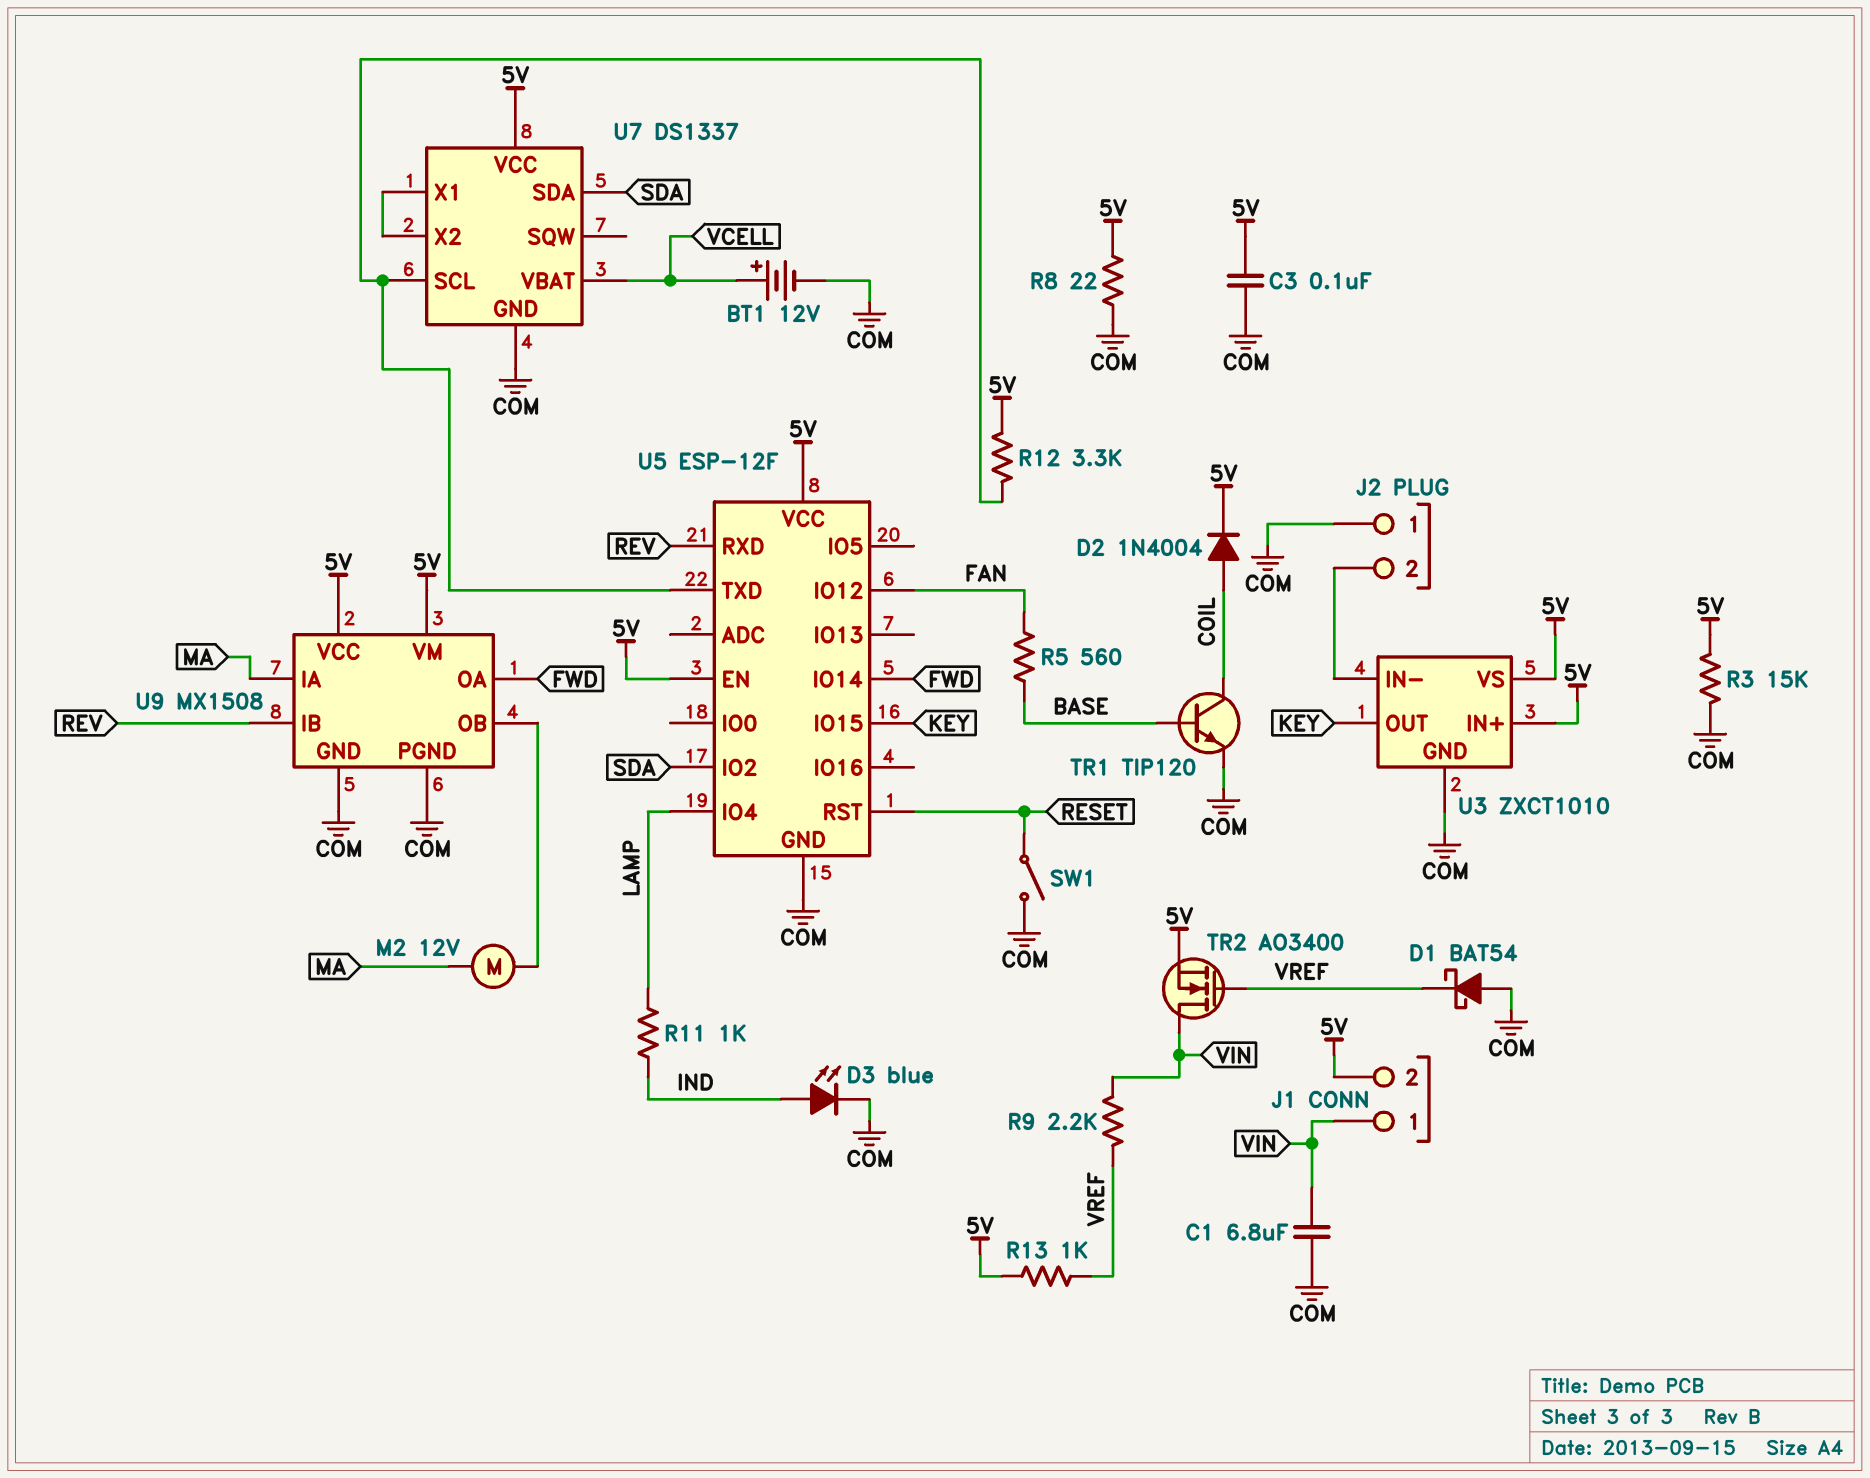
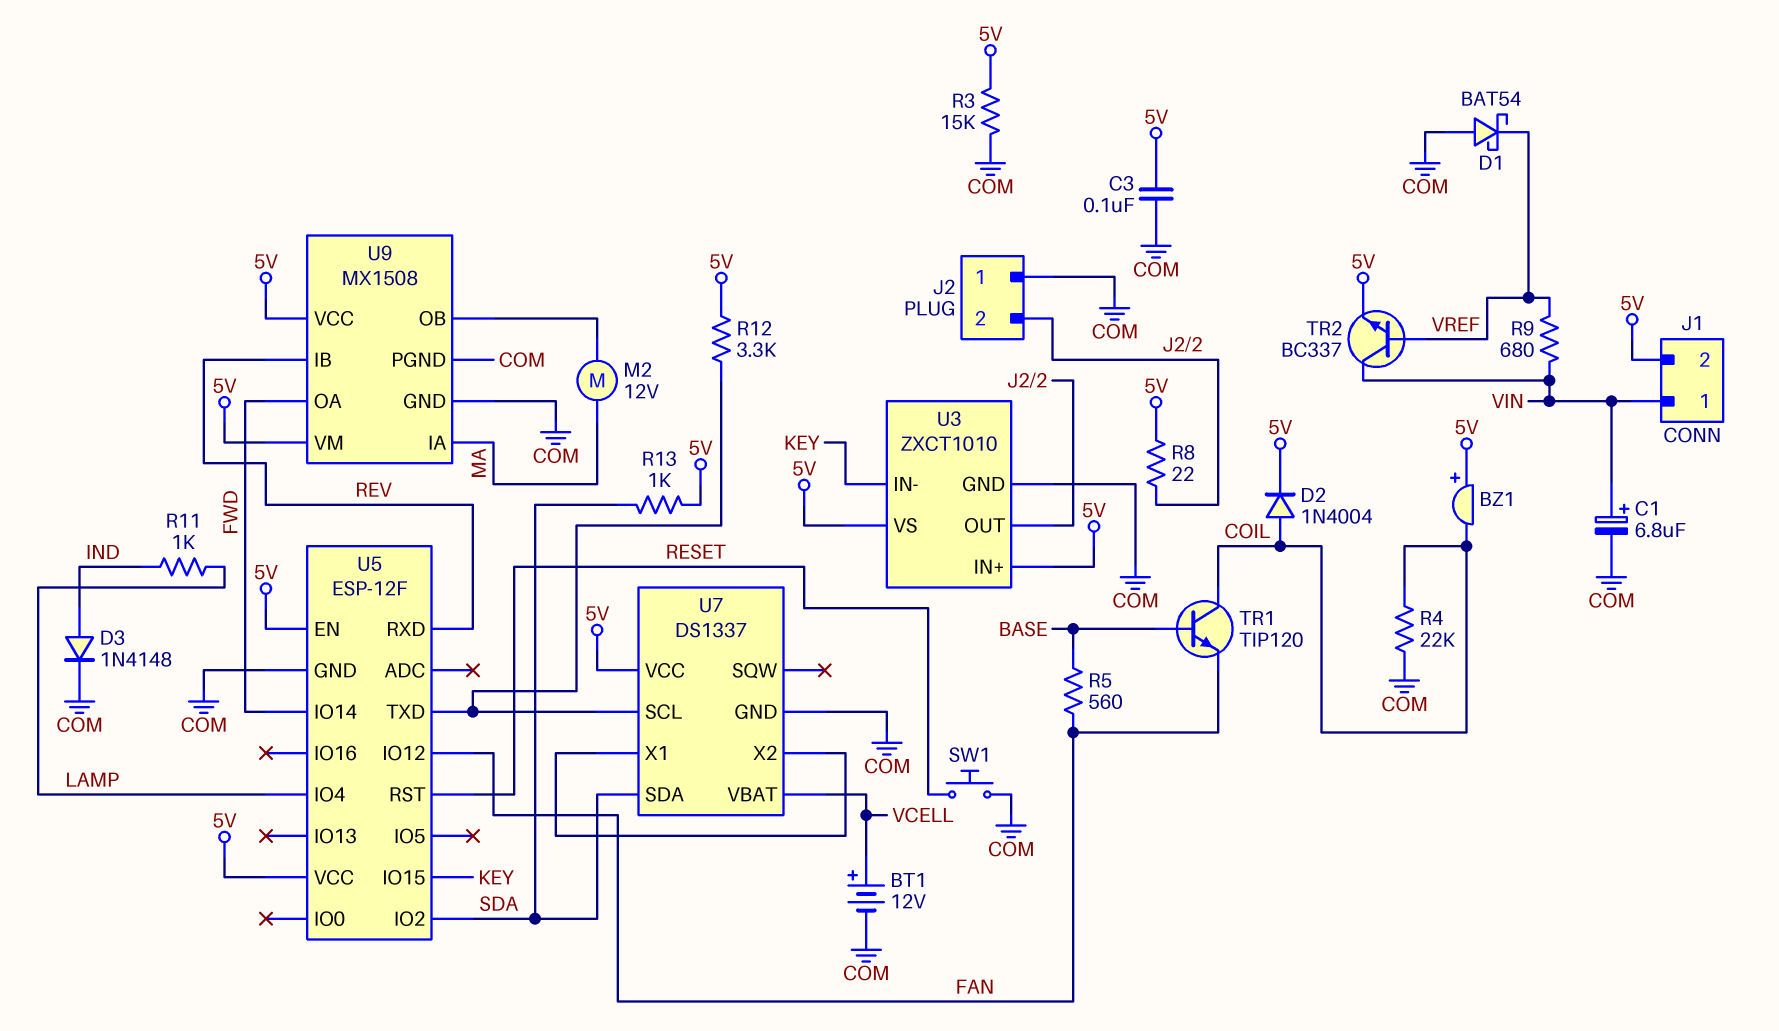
BZ1: none -> buzzer (plus 5V, minus COIL)
C1: 6.8uF (COM, VIN) -> 6.8uF (plus VIN, minus COM)
D3: LED blue (A IND, K COM) -> diode 1N4148 (A IND, K COM)
R4: none -> 22k (COIL, COM)
R8: 22 (5V, COM) -> 22 (5V, J2/2)
R9: 2.2k (VIN, VREF) -> 680 (VIN, VREF)
R13: 1k (5V, VREF) -> 1k (5V, SDA)
SW1: switch (COM, RESET) -> button (COM, RESET)
TR1: NPN TIP120 (B BASE, C COIL, E COM) -> NPN TIP120 (B BASE, C COIL, E FAN)
TR2: NMOS AO3400 (G VREF, D VIN, S 5V) -> NPN BC337 (B VREF, C VIN, E 5V)
U3 pin IN-: J2/2 -> KEY
U3 pin OUT: KEY -> J2/2

